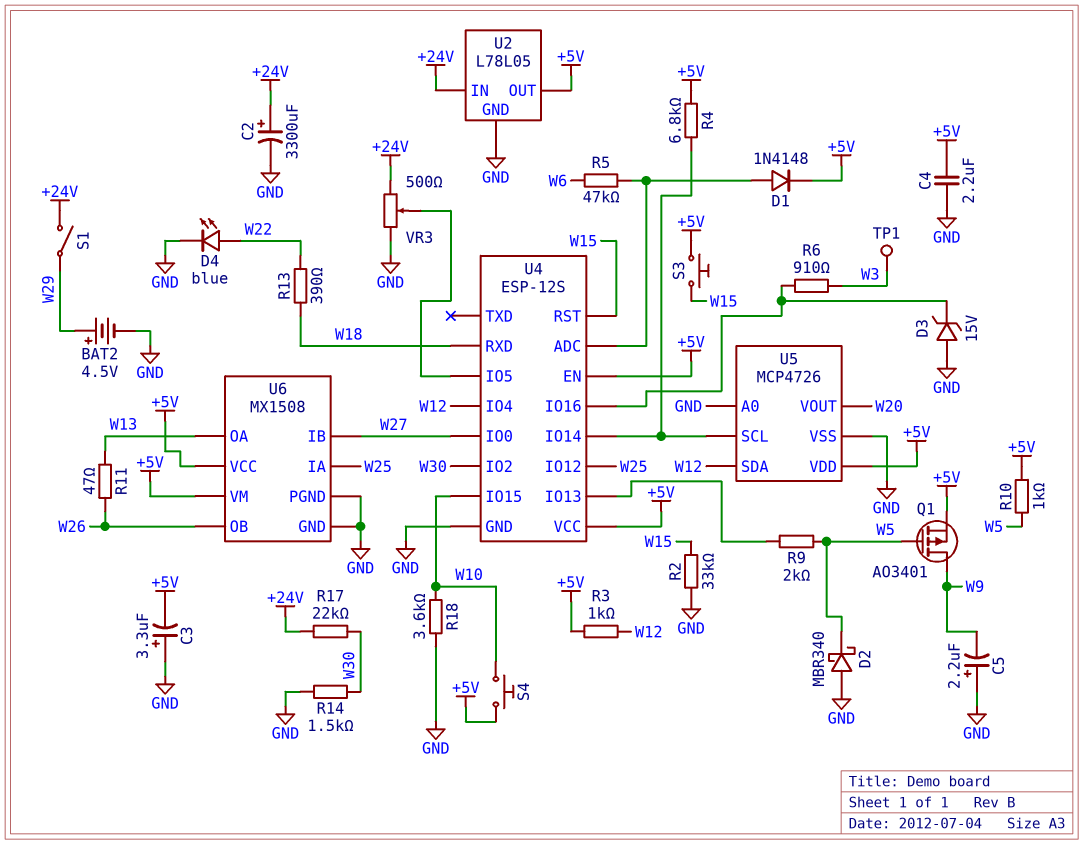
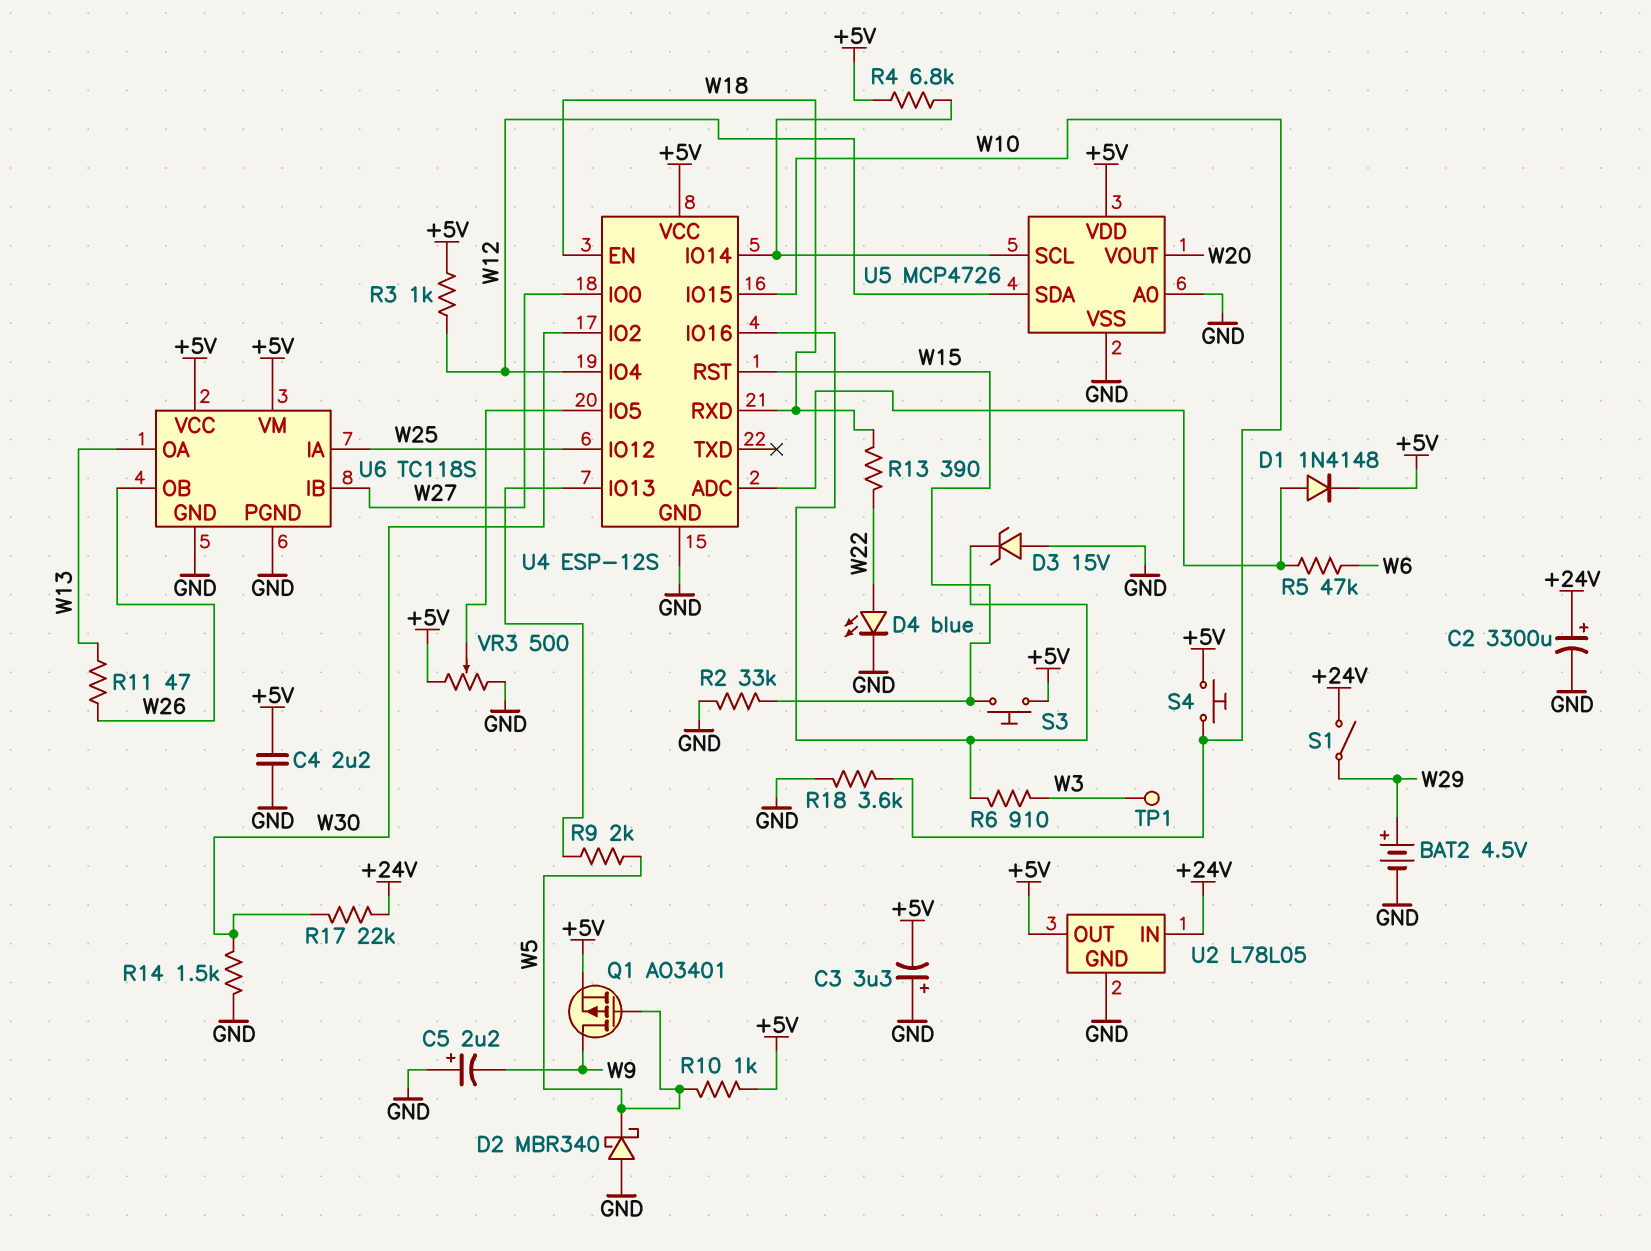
U4 pin EN: +5V -> W18
U6: MX1508 -> TC118S
VR3: 500 (+24V, GND, wiper U4/IO5) -> 500 (+5V, GND, wiper U4/IO5)

